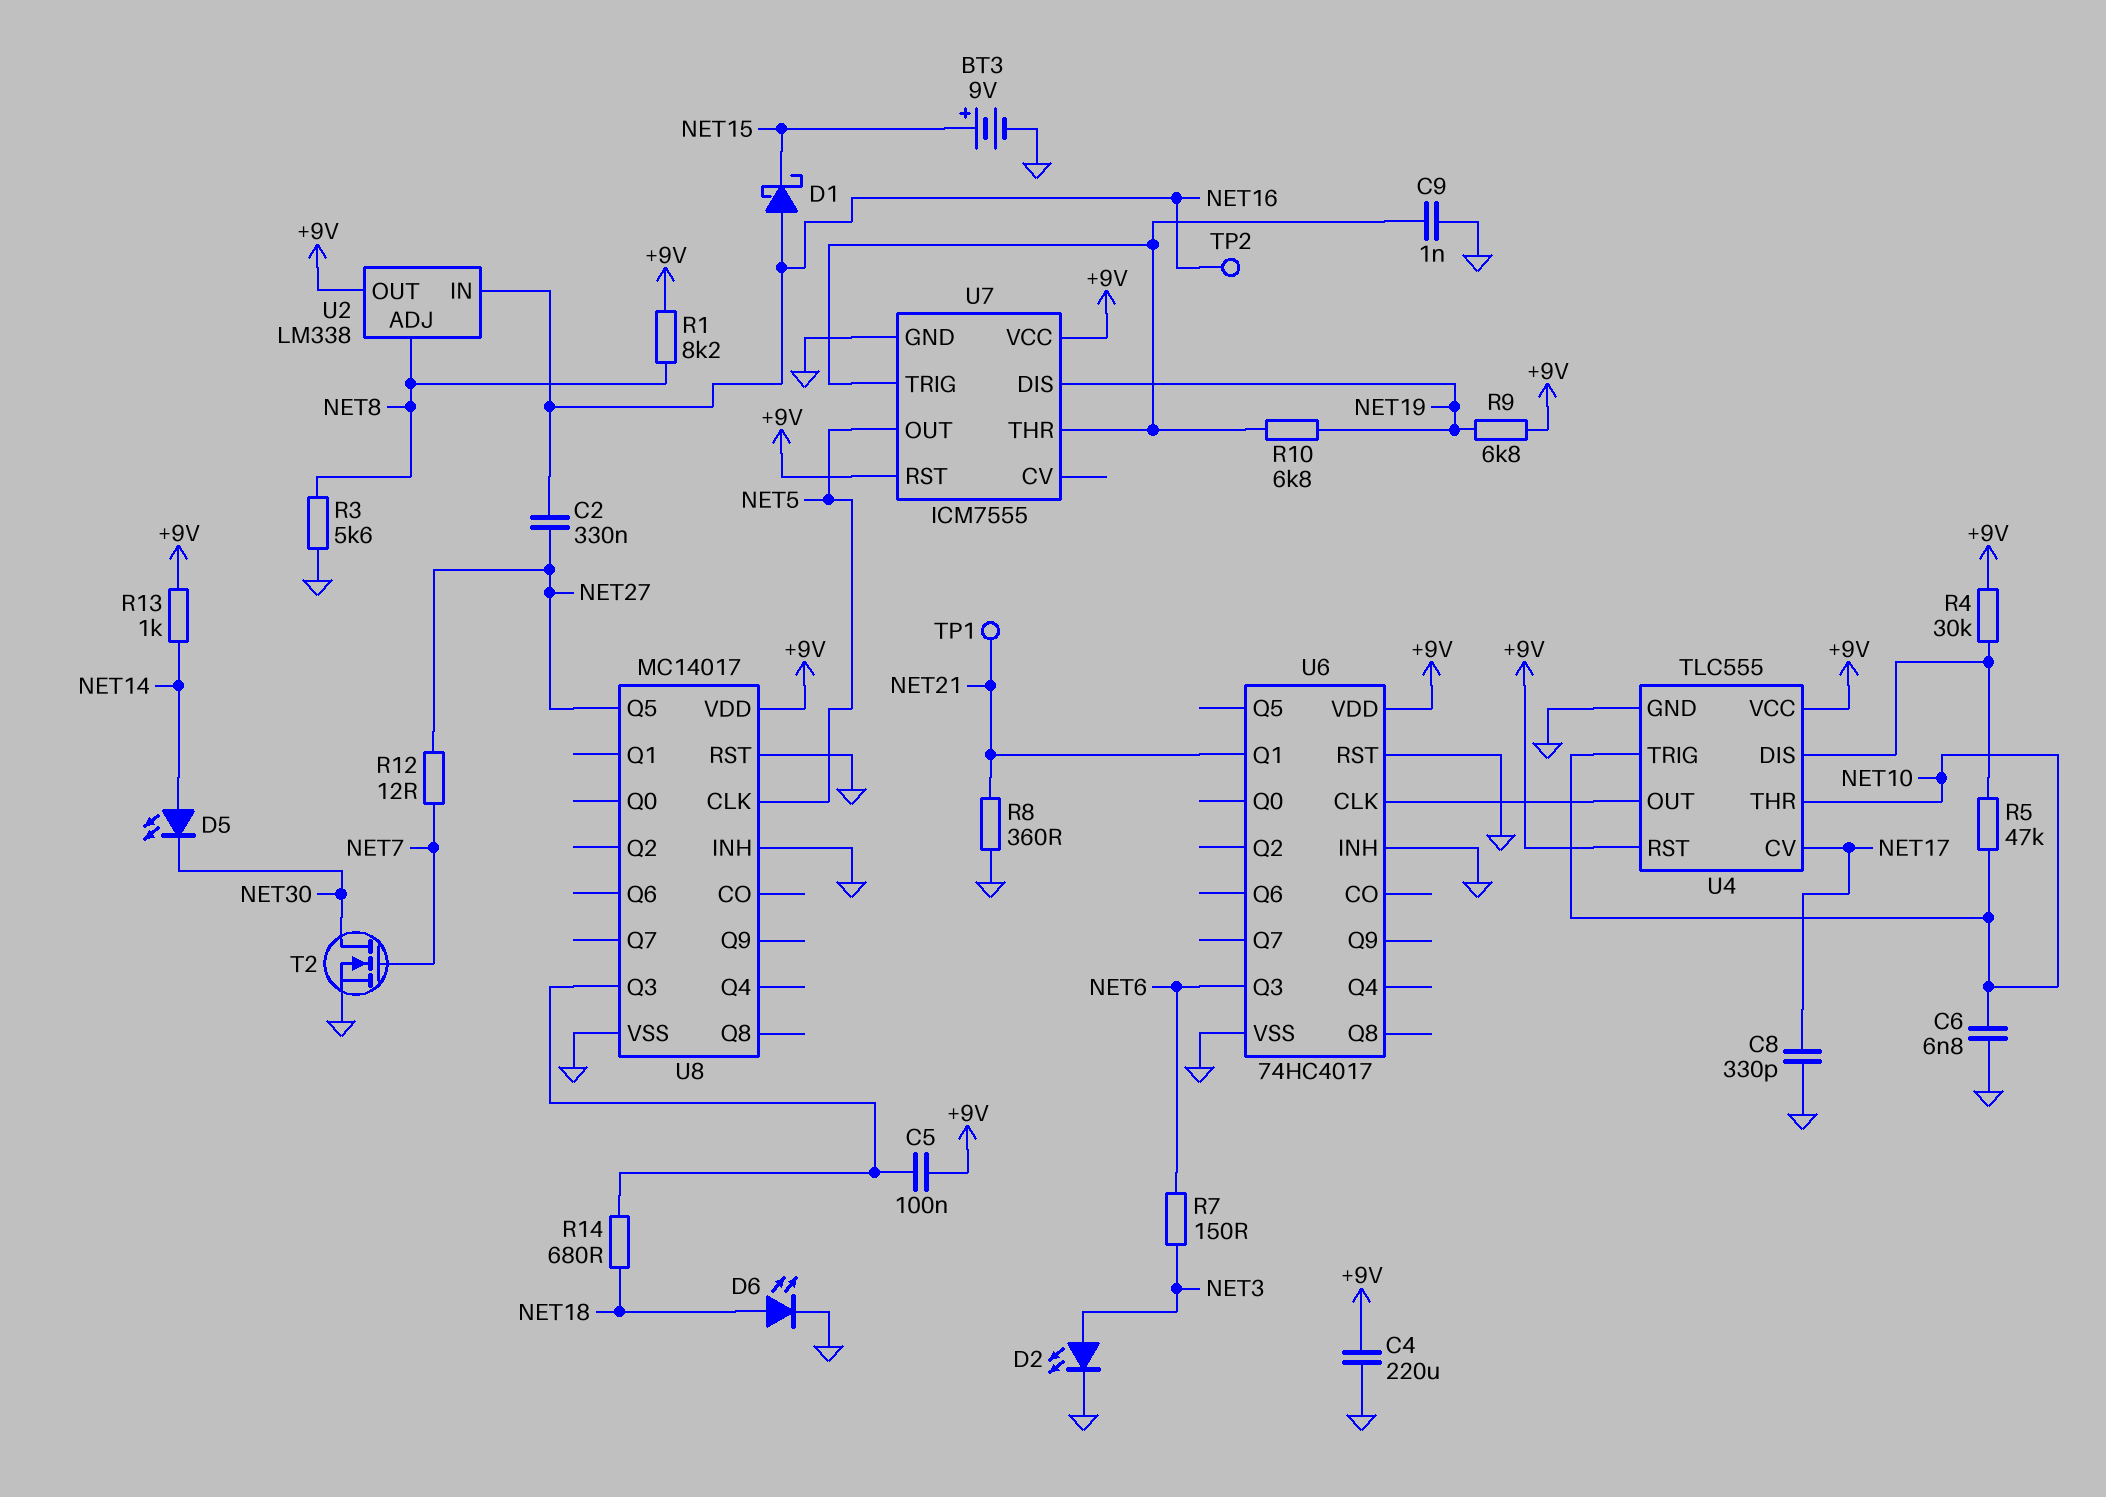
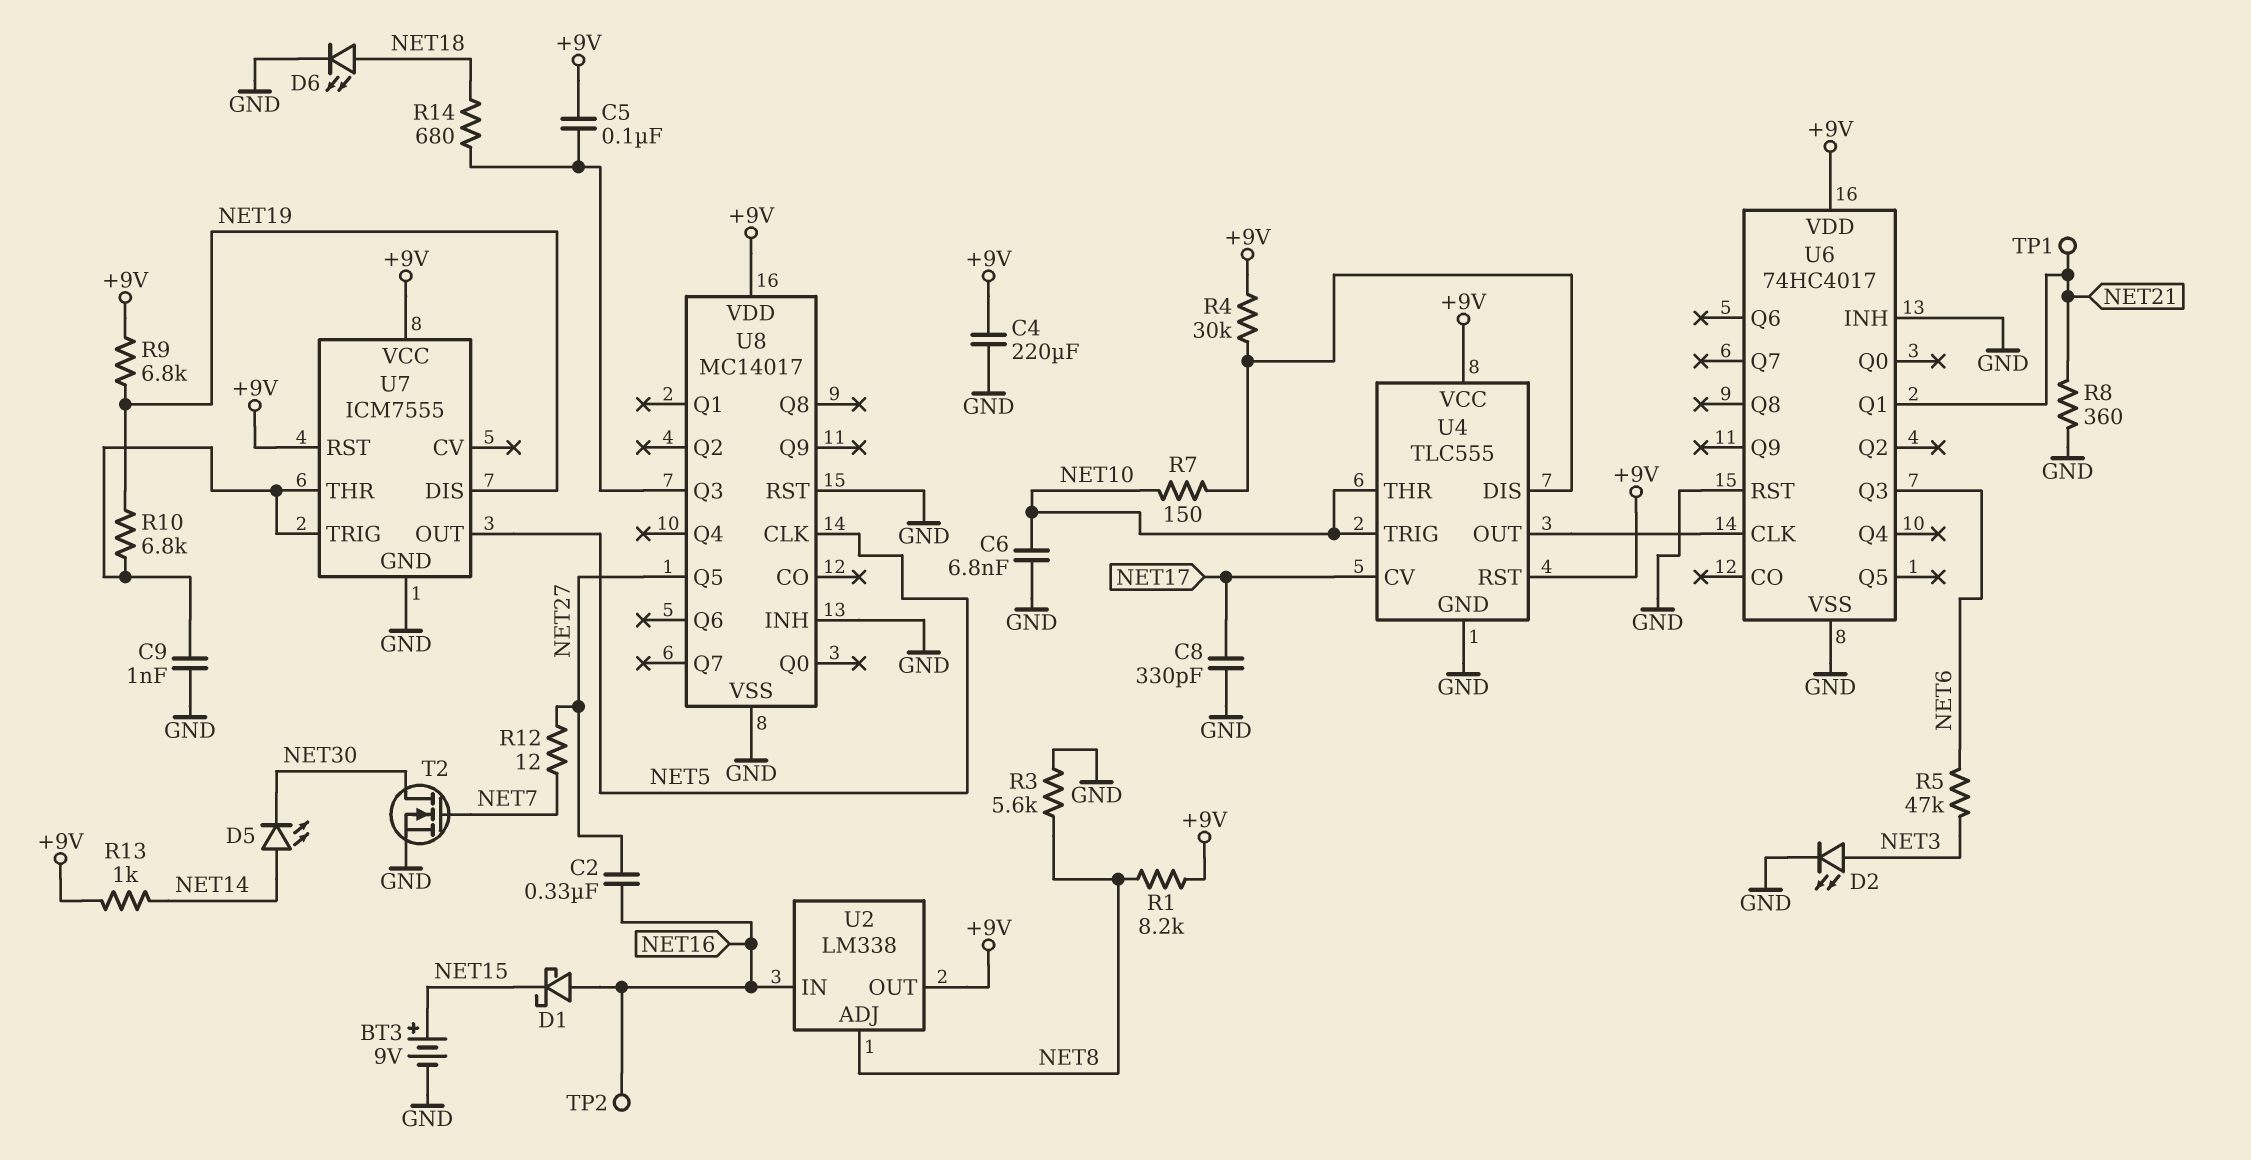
R5: 47k (NET10, U4/DIS) -> 47k (NET3, NET6)
R7: 150 (NET3, NET6) -> 150 (NET10, U4/DIS)

